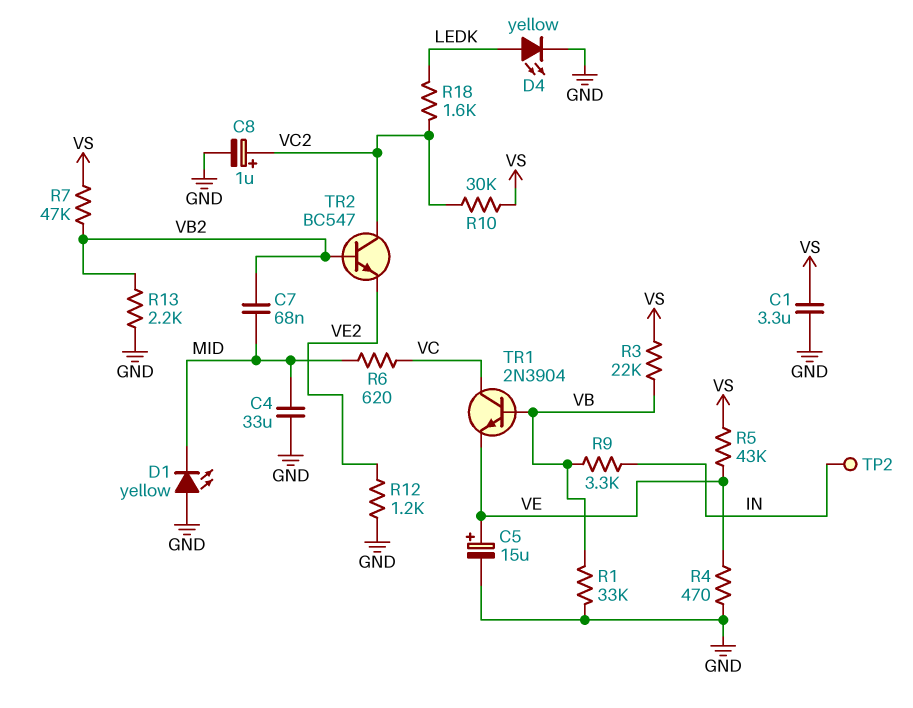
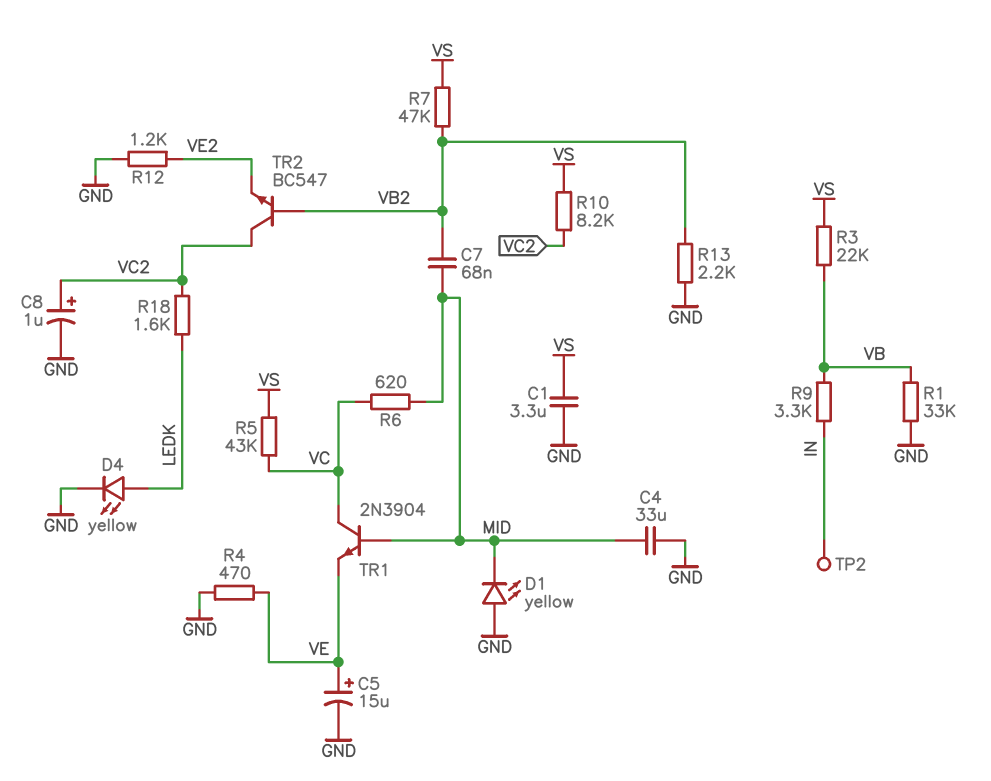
R5: 43k (VE, VS) -> 43k (VC, VS)
R10: 30k (VC2, VS) -> 8.2k (VC2, VS)
TR1: NPN 2N3904 (B VB, C VC, E VE) -> NPN 2N3904 (B MID, C VC, E VE)

